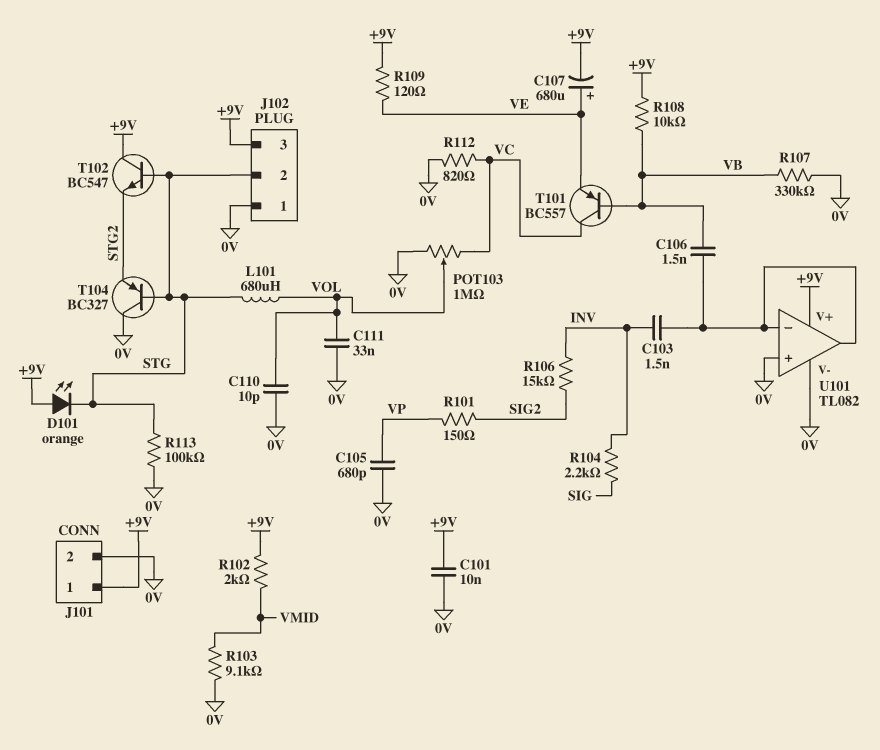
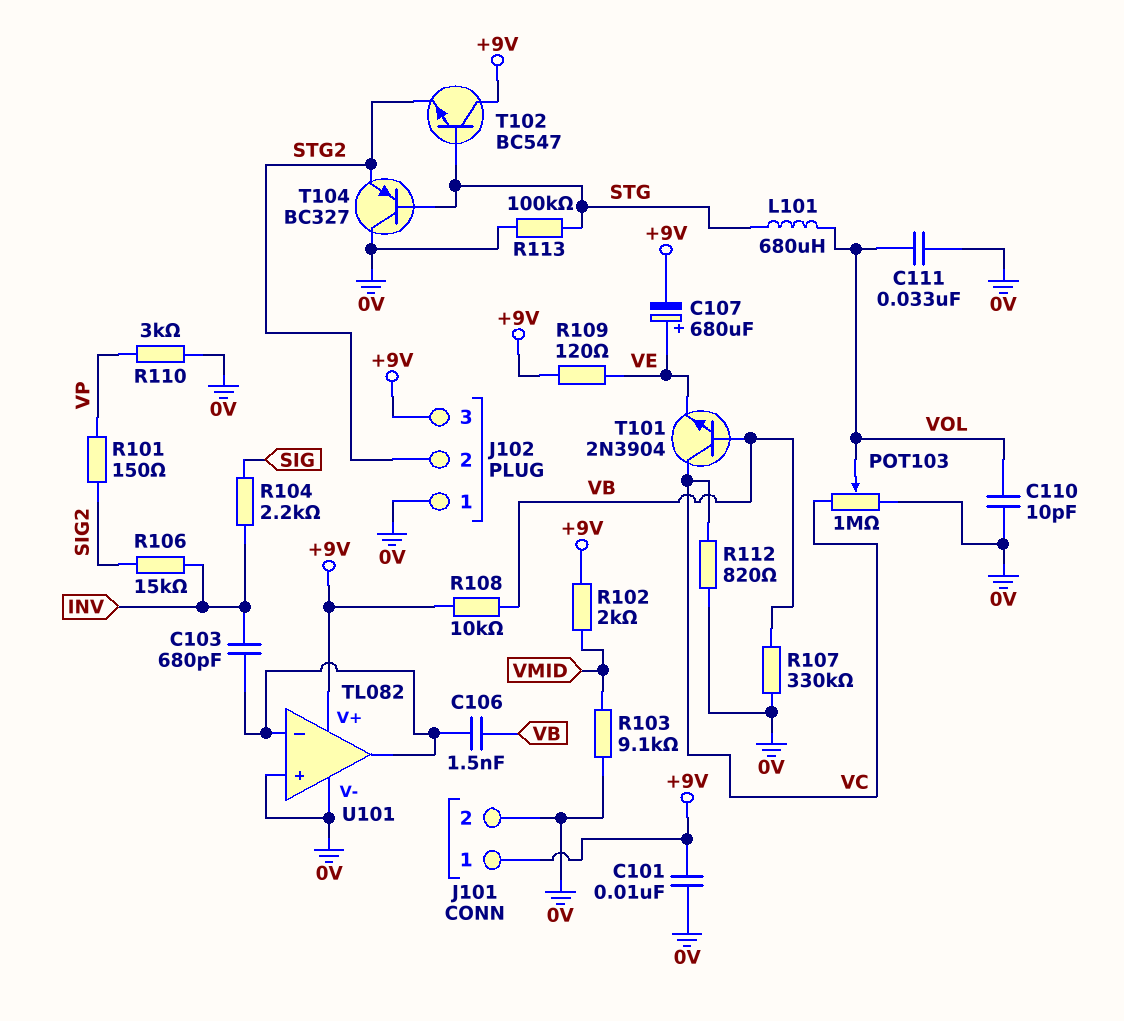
C103: 1.5nF (INV, U101/in-) -> 680pF (INV, U101/in-)
C105: 680pF (0V, VP) -> none
D101: LED orange (A +9V, K STG) -> none
J102 pin 2: STG -> STG2
R110: none -> 3k (0V, VP)
T101: PNP BC557 (B VB, C VC, E VE) -> NPN 2N3904 (B VB, C VC, E VE)

